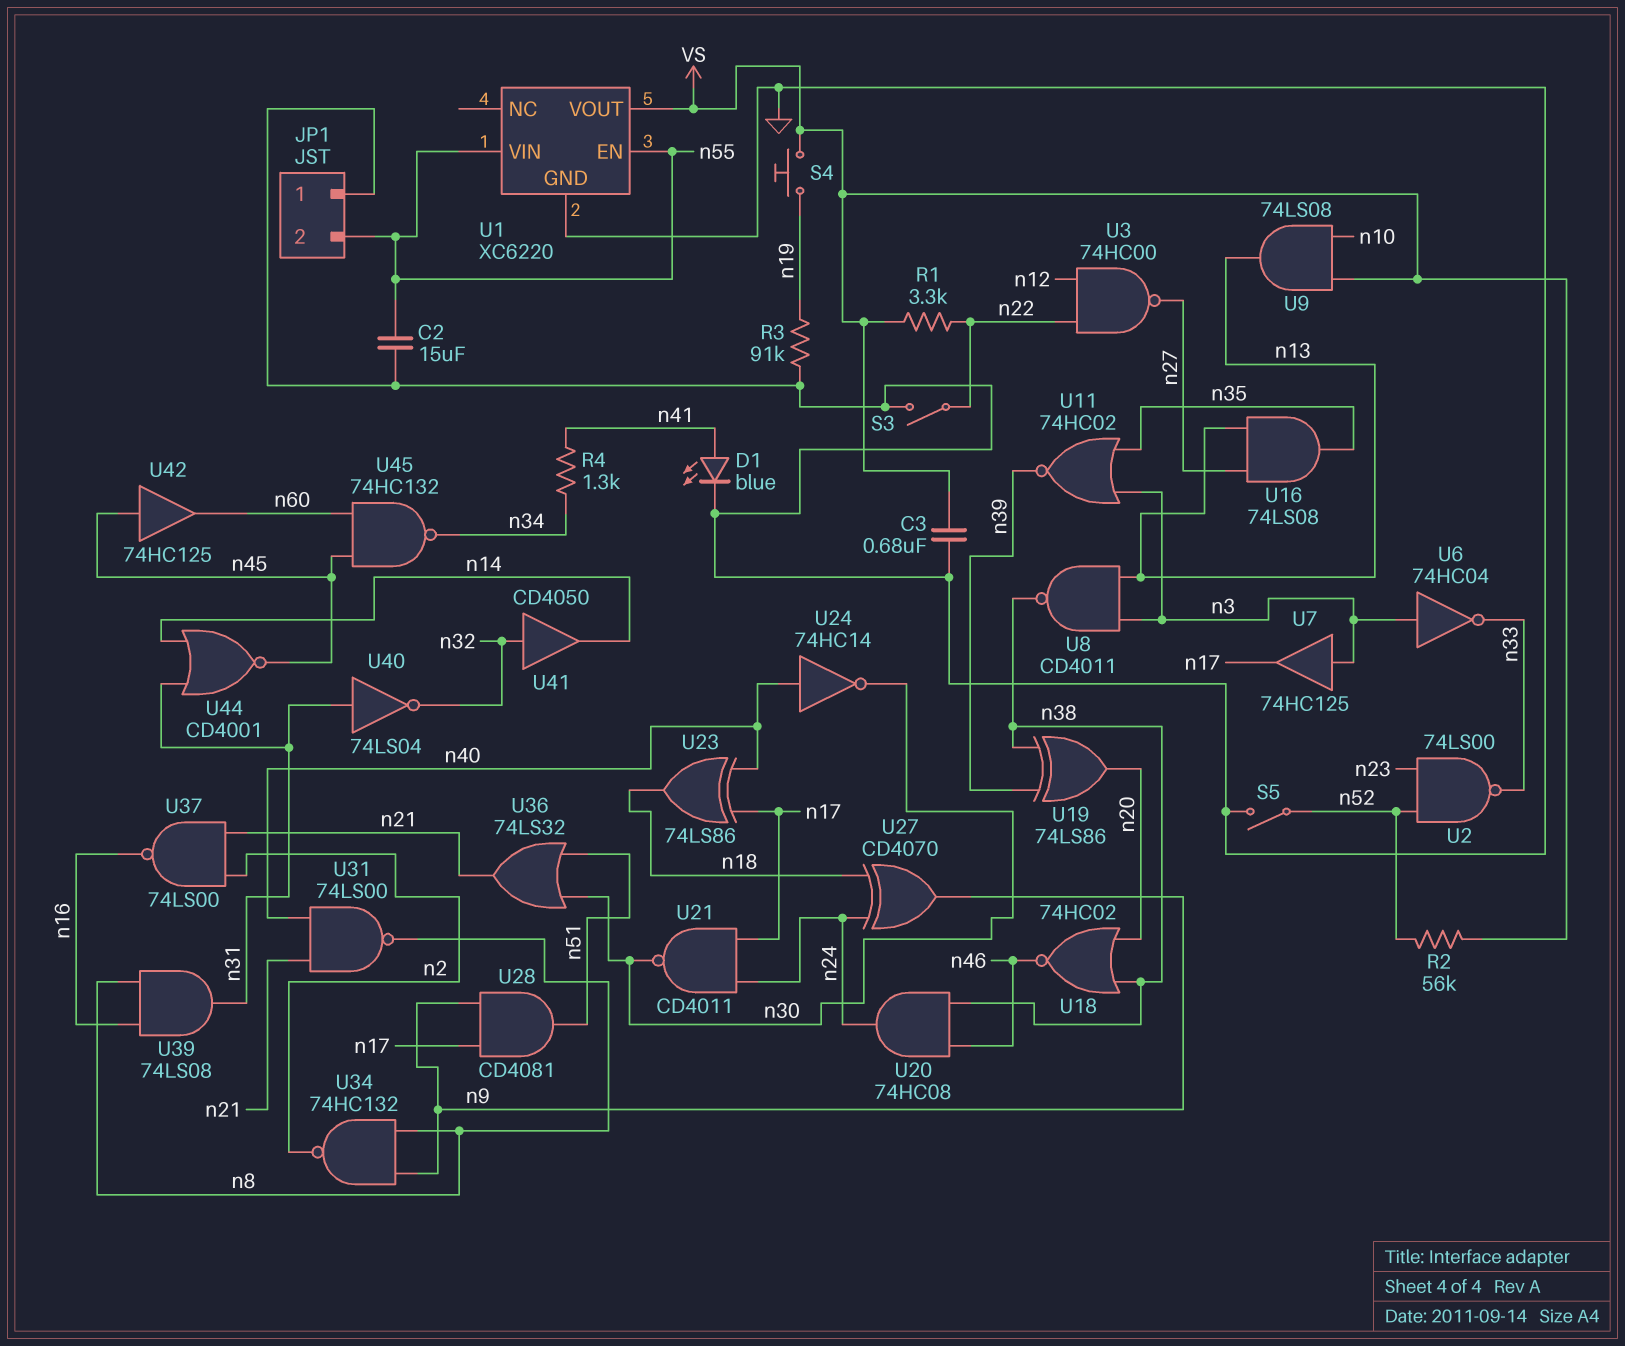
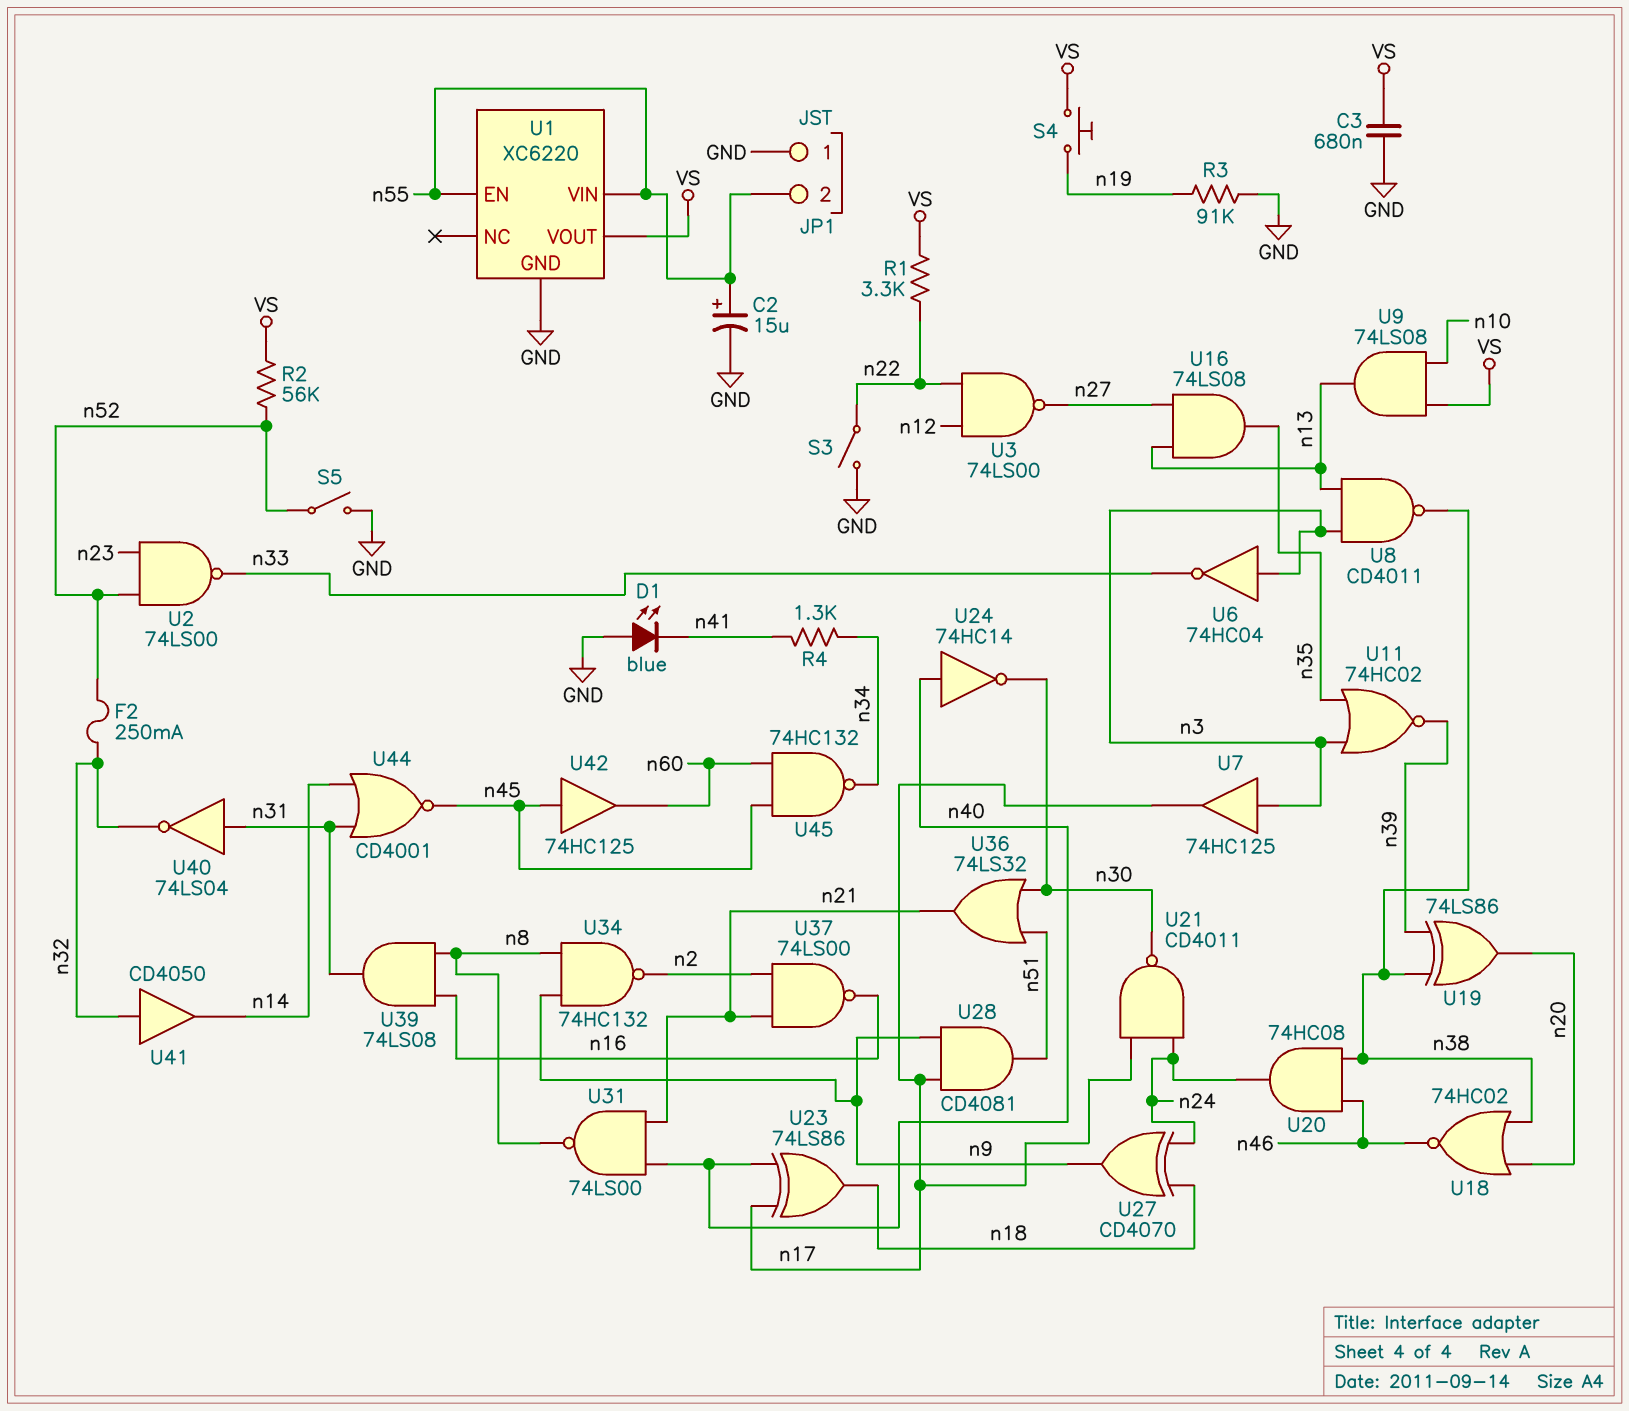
C2: 15uF (GND, n55) -> 15uF (plus n55, minus GND)
D1: LED blue (A n41, K GND) -> LED blue (A GND, K n41)
F2: none -> 250mA (n32, n52)
U3: NAND 74HC00 (in n12, in n22, out n27) -> NAND 74LS00 (in n12, in n22, out n27)

